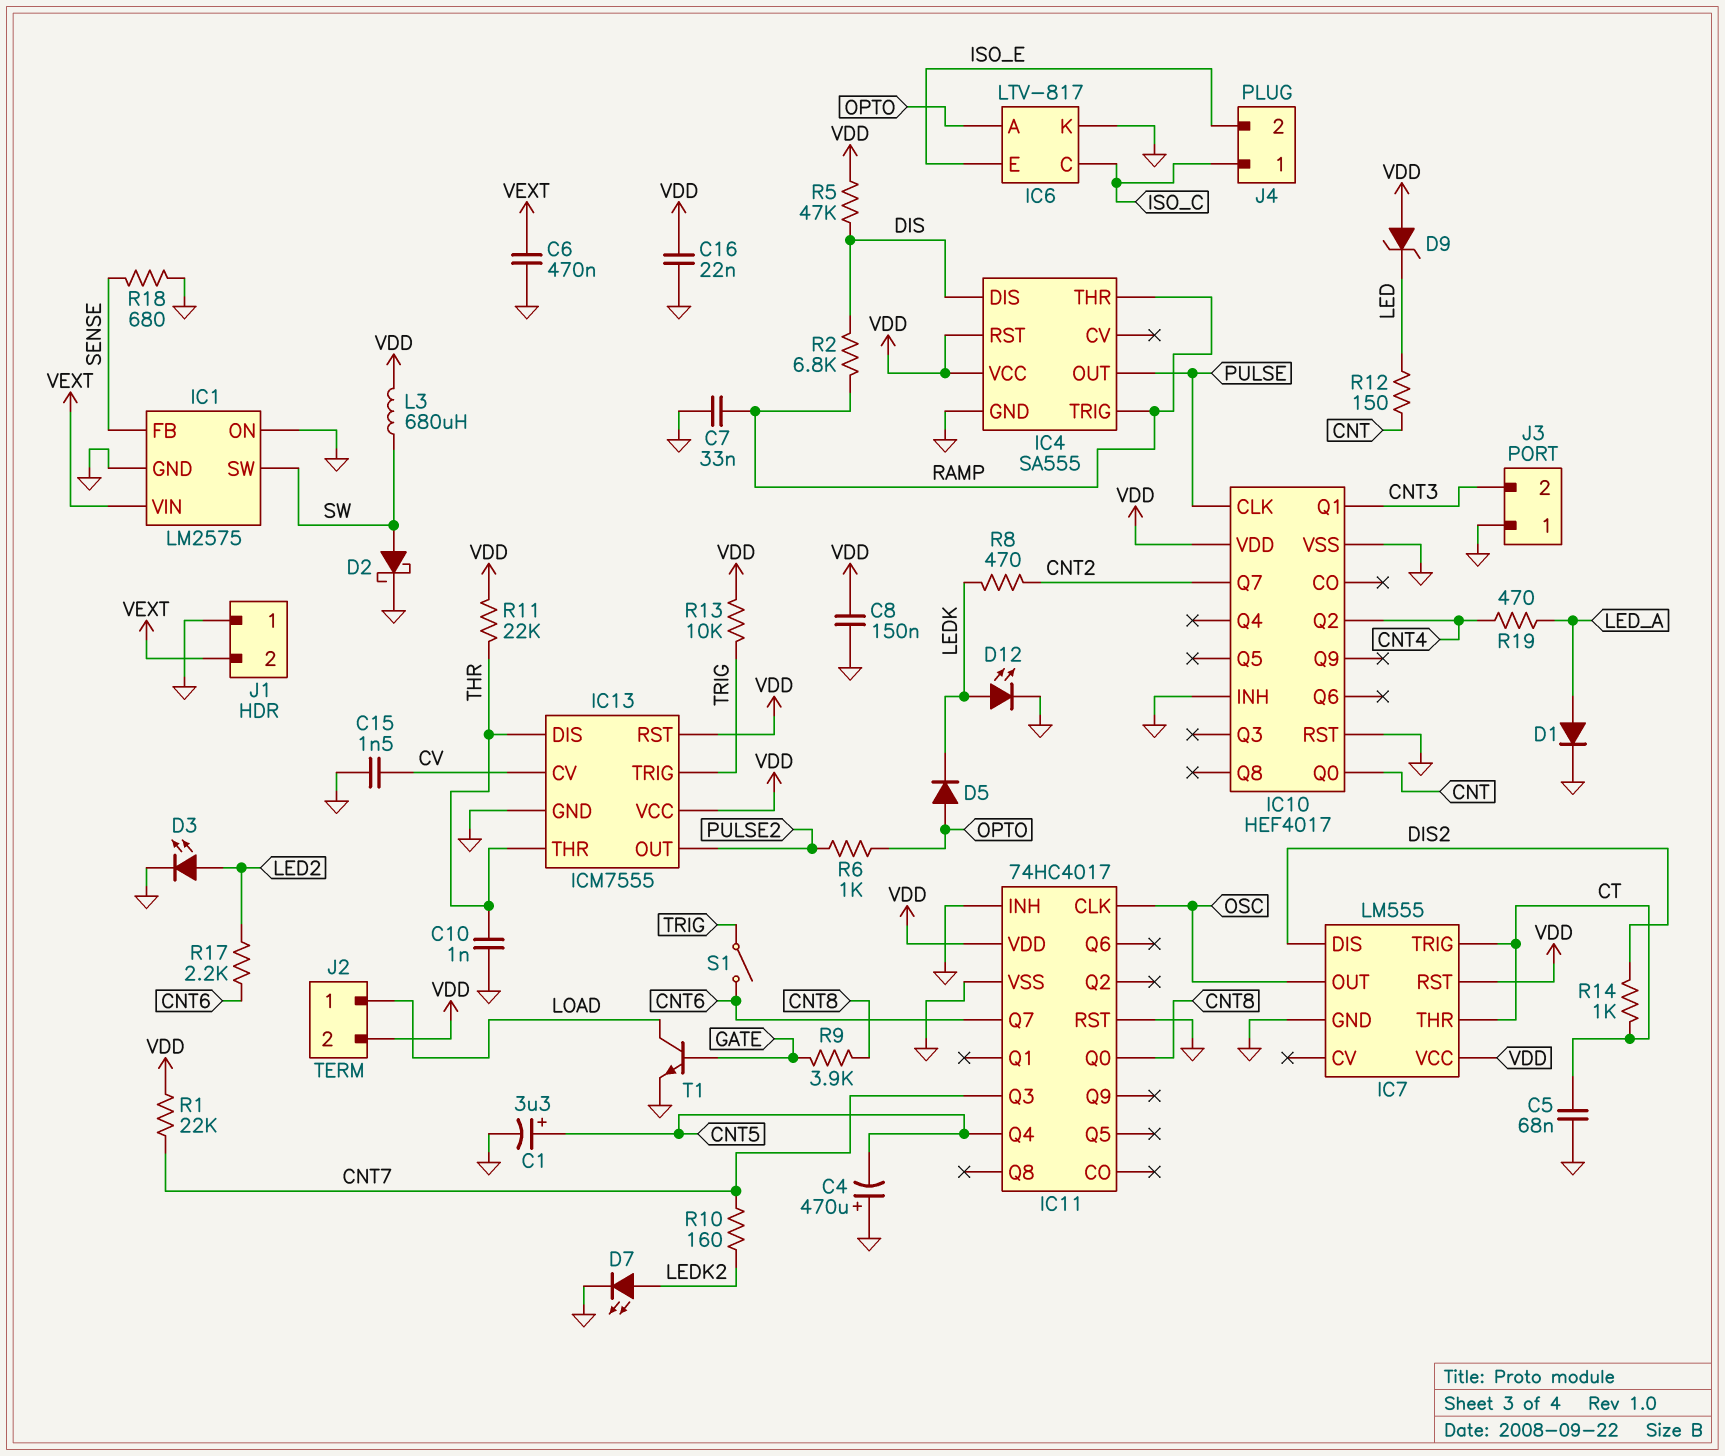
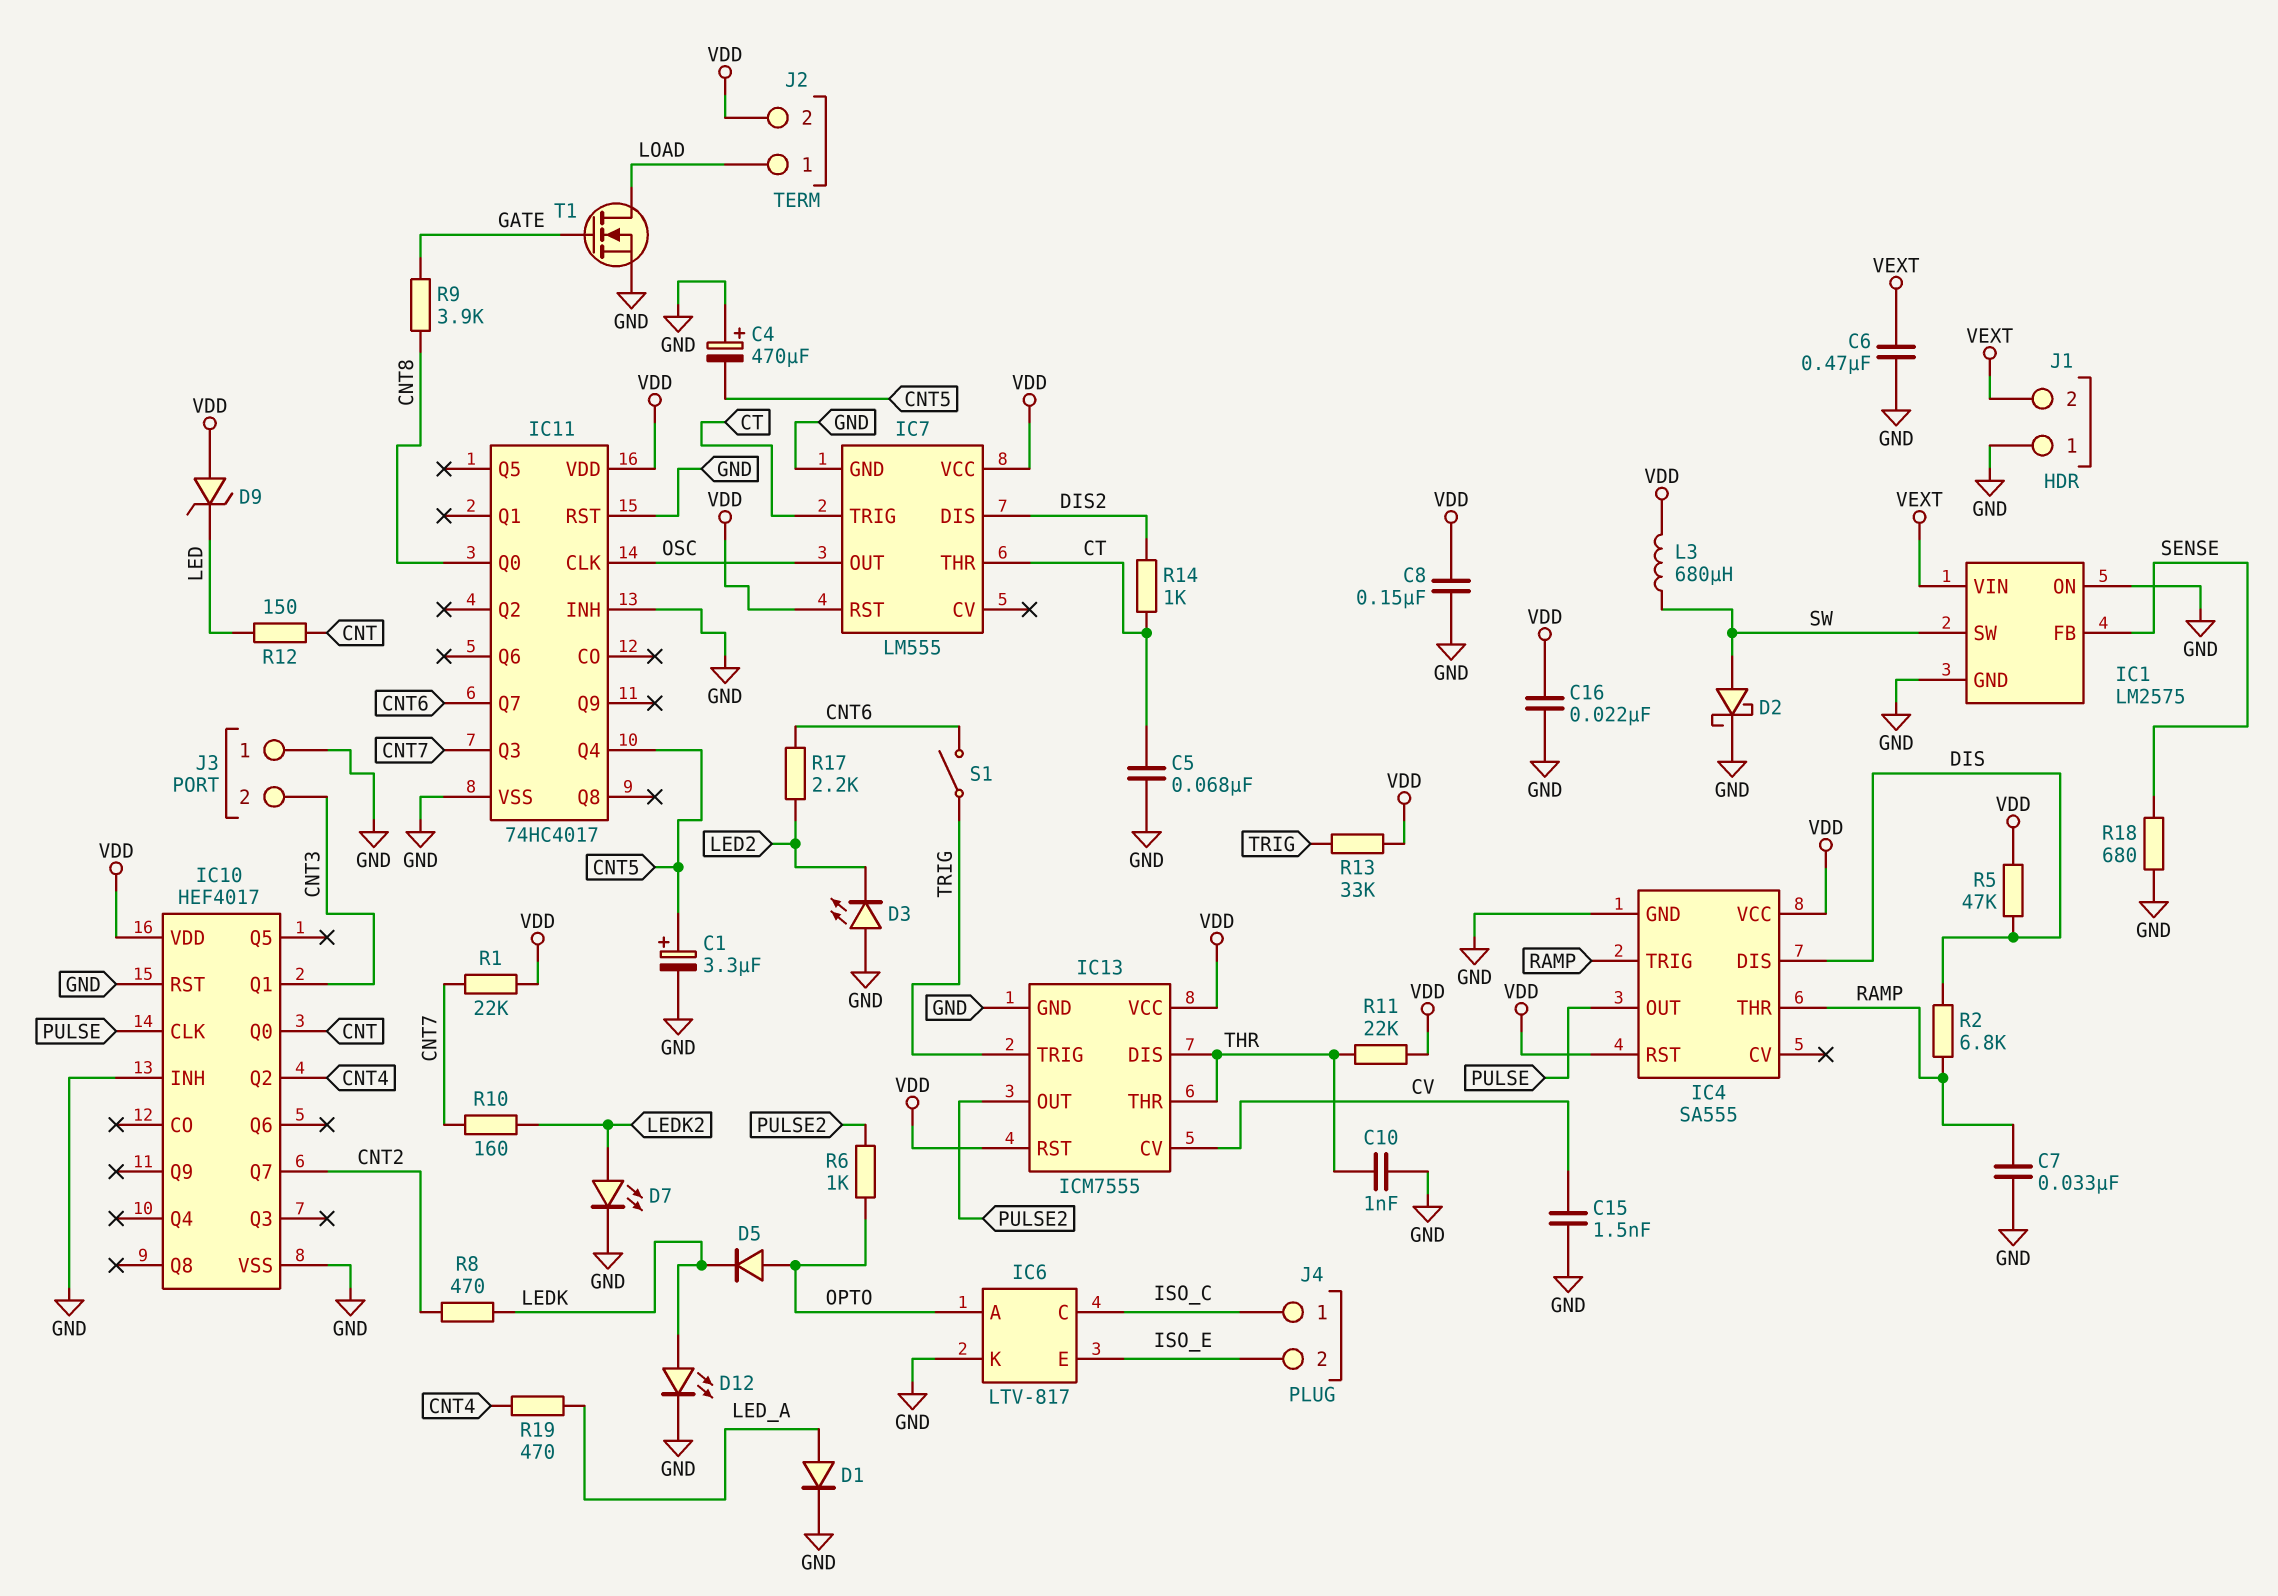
D3: LED (A LED2, K GND) -> LED (A GND, K LED2)
R13: 10k (TRIG, VDD) -> 33k (TRIG, VDD)
T1: NPN (B GATE, C LOAD, E GND) -> NMOS (G GATE, D LOAD, S GND)

